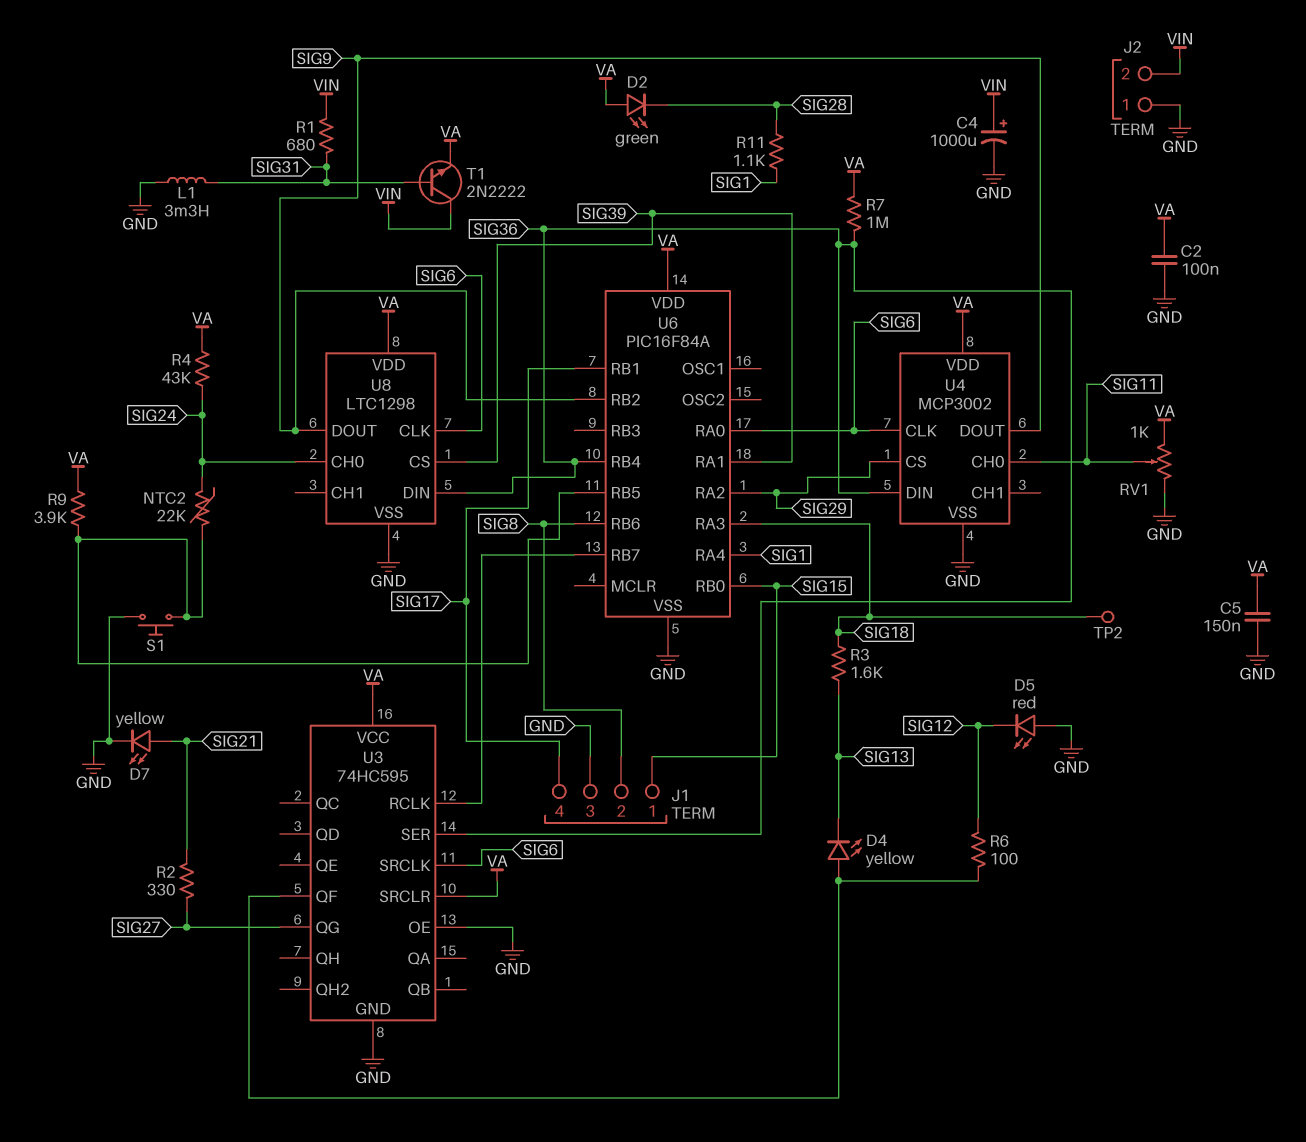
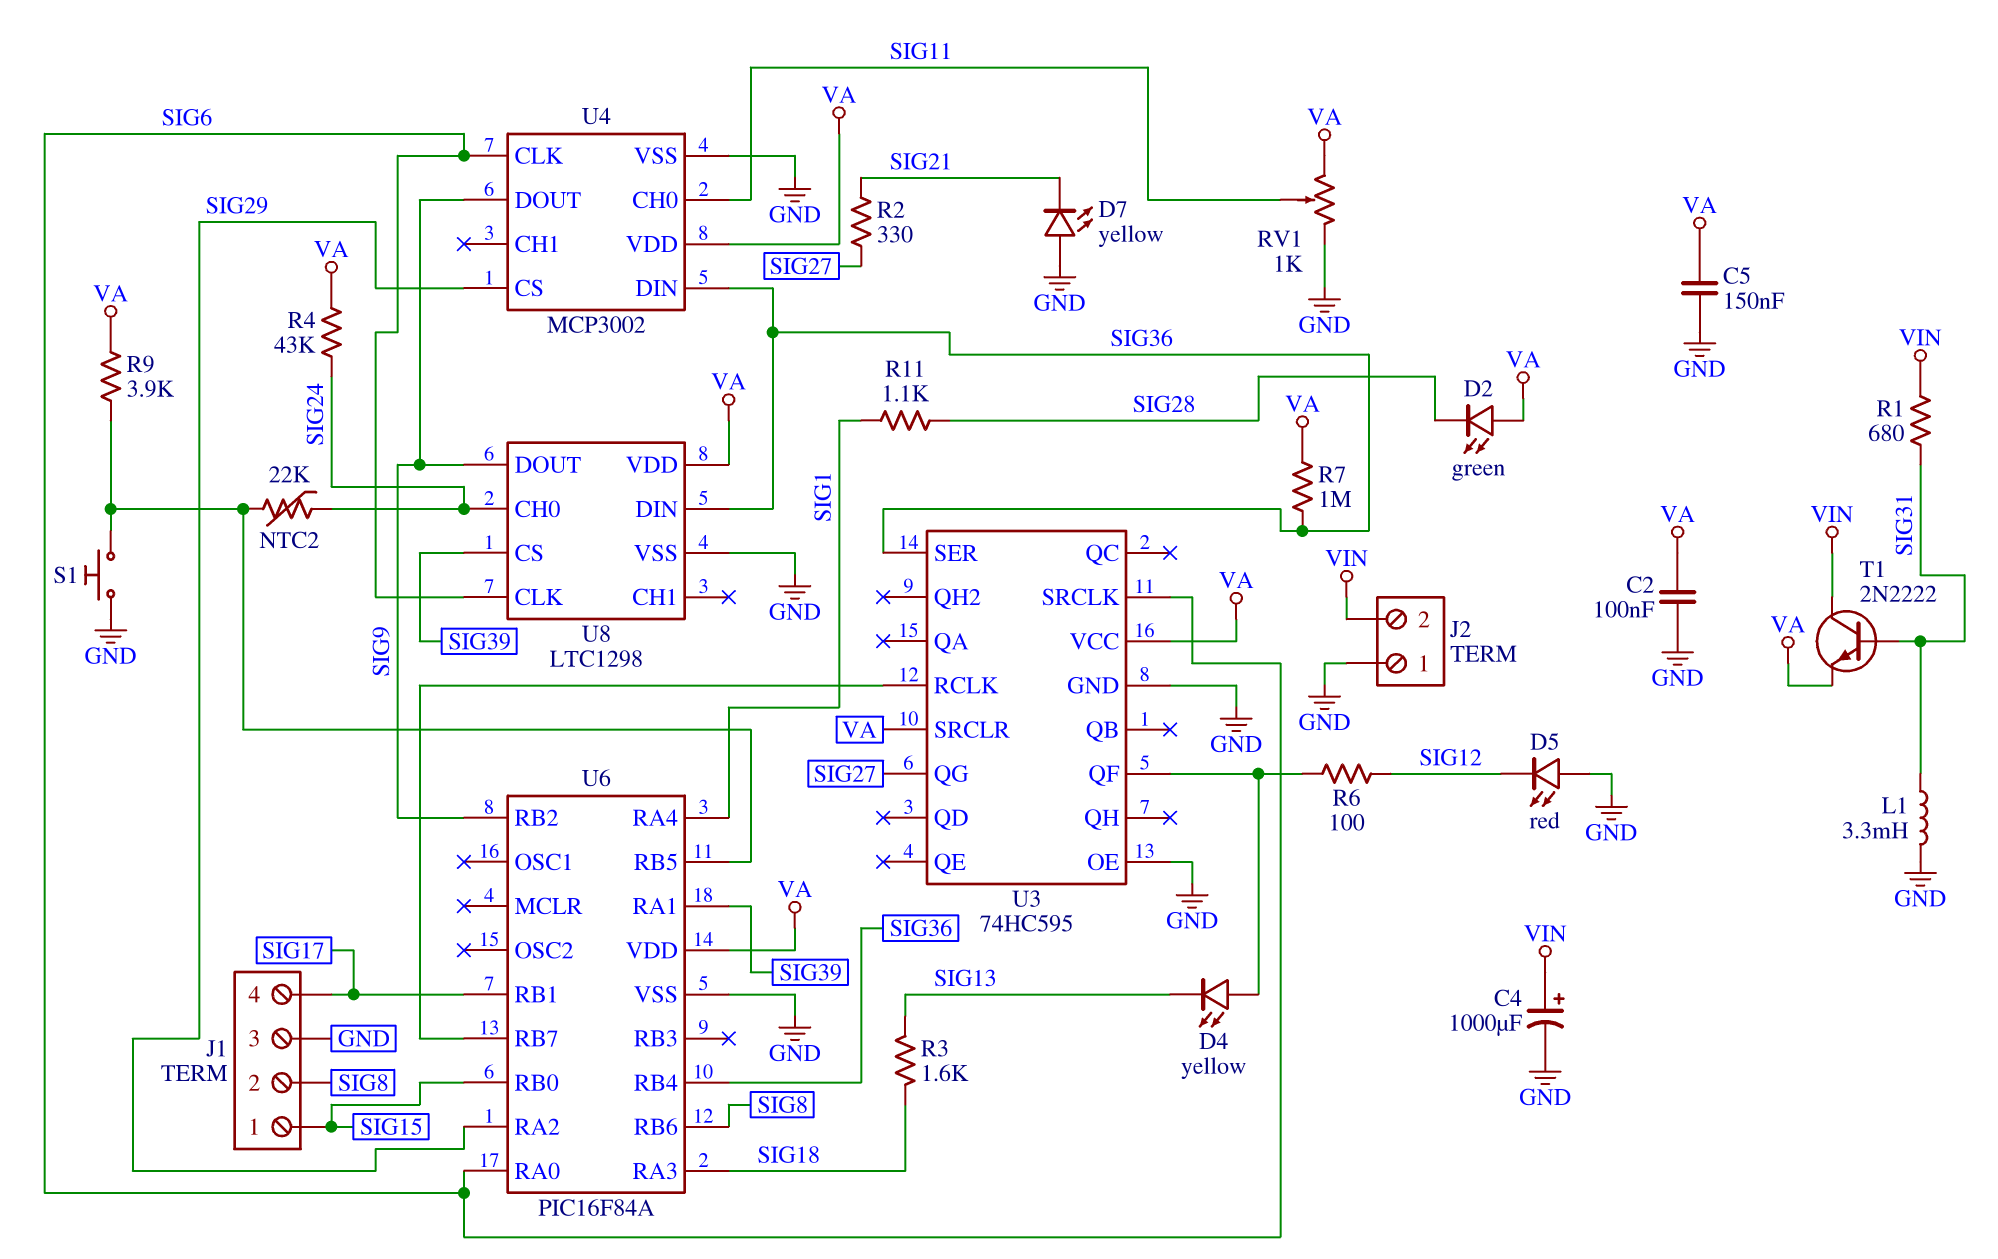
D7: LED yellow (A SIG21, K GND) -> LED yellow (A GND, K SIG21)
TP2: test point (SIG18) -> none

